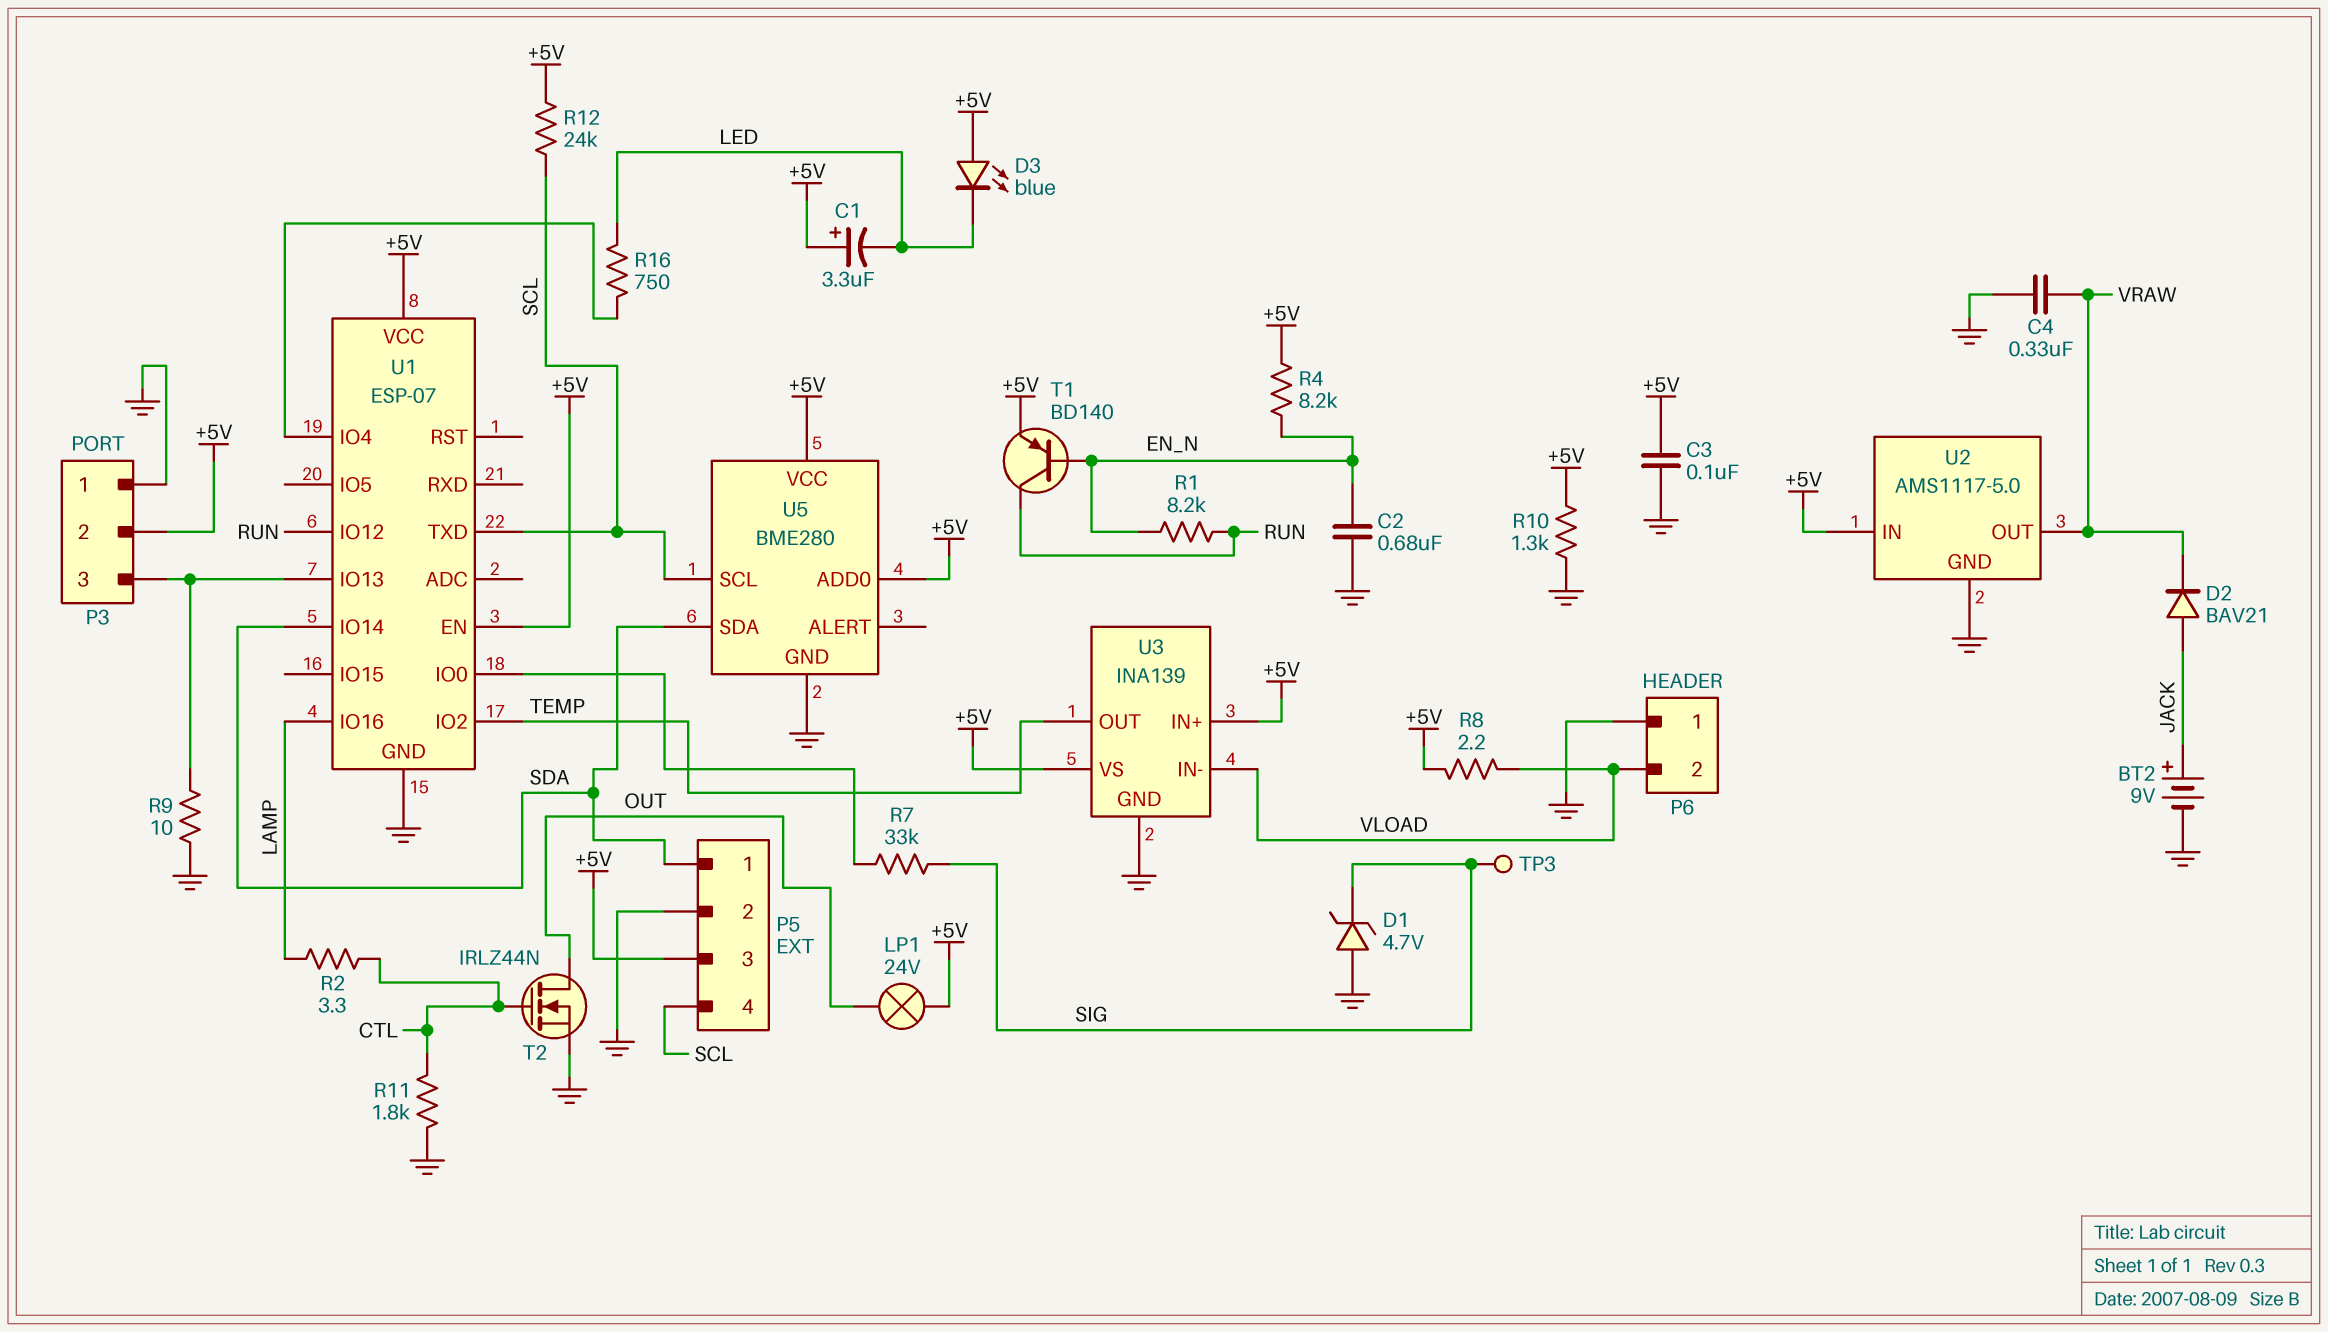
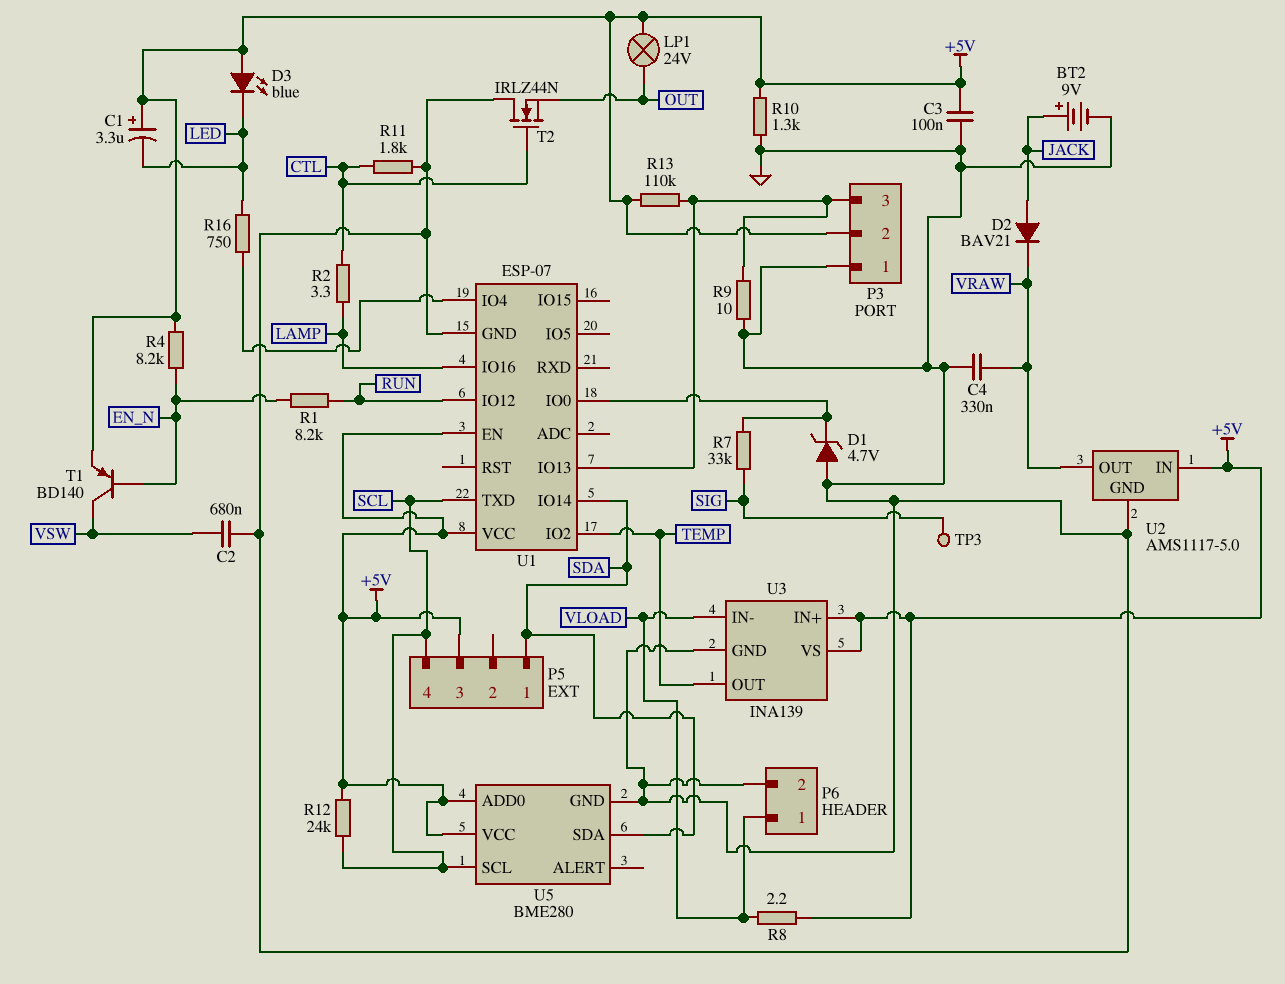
C2: 680nF (EN_N, GND) -> 680nF (GND, VSW)
D1: zener 4.7V (A GND, K SIG) -> zener 4.7V (A GND, K U1/IO0)
P5 pin 2: GND -> none
P6 pin 1: GND -> VLOAD
P6 pin 2: VLOAD -> GND
R13: none -> 110k (+5V, P3/3)
T1: PNP BD140 (B EN_N, C RUN, E +5V) -> PNP BD140 (B EN_N, C VSW, E +5V)
T2: NMOS IRLZ44N (G CTL, D OUT, S GND) -> NMOS IRLZ44N (G CTL, D GND, S OUT)

